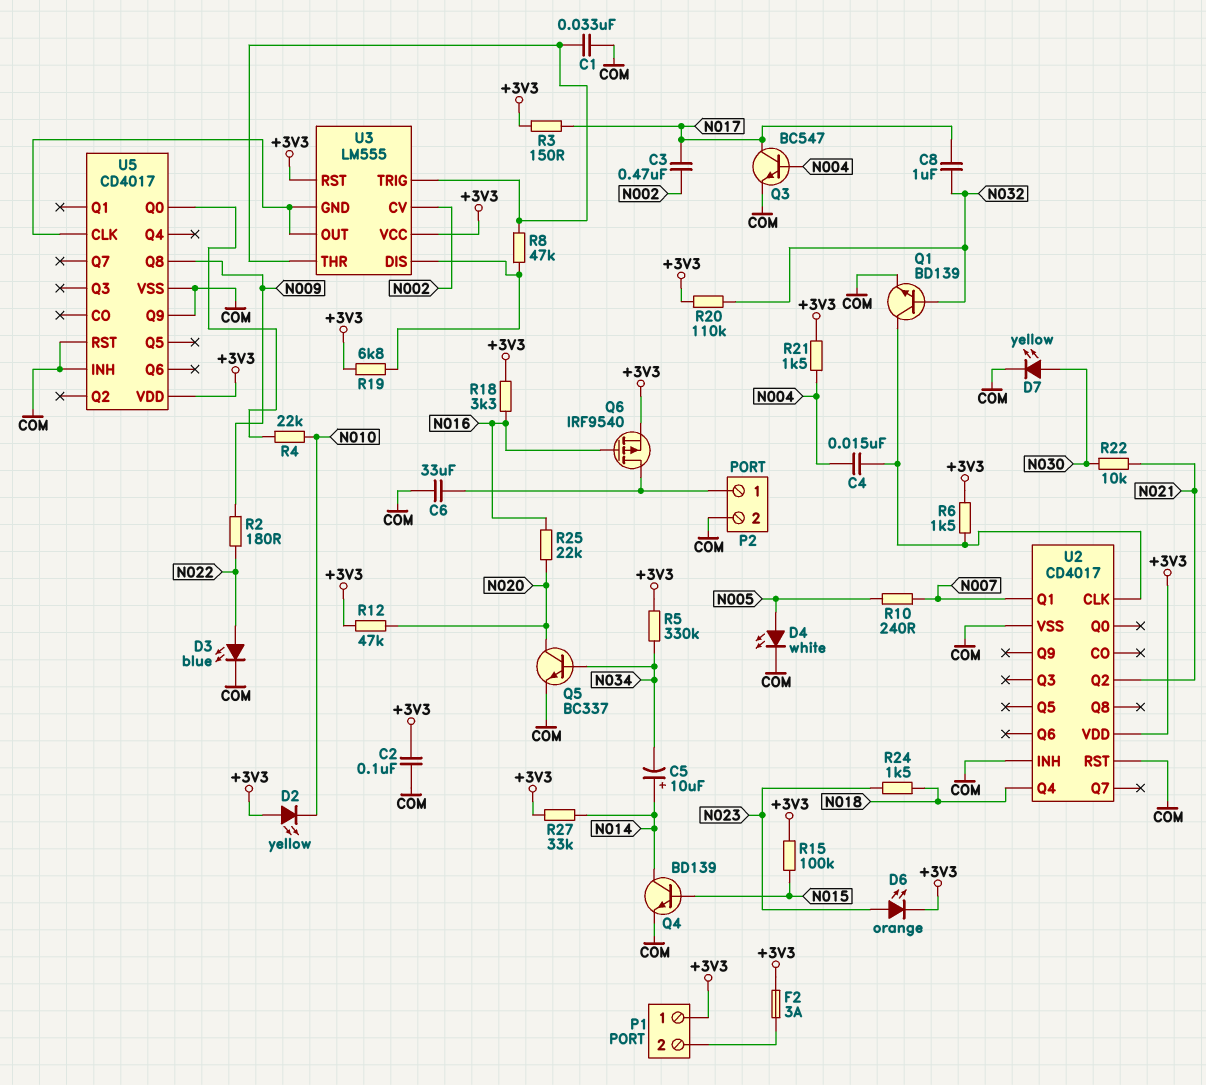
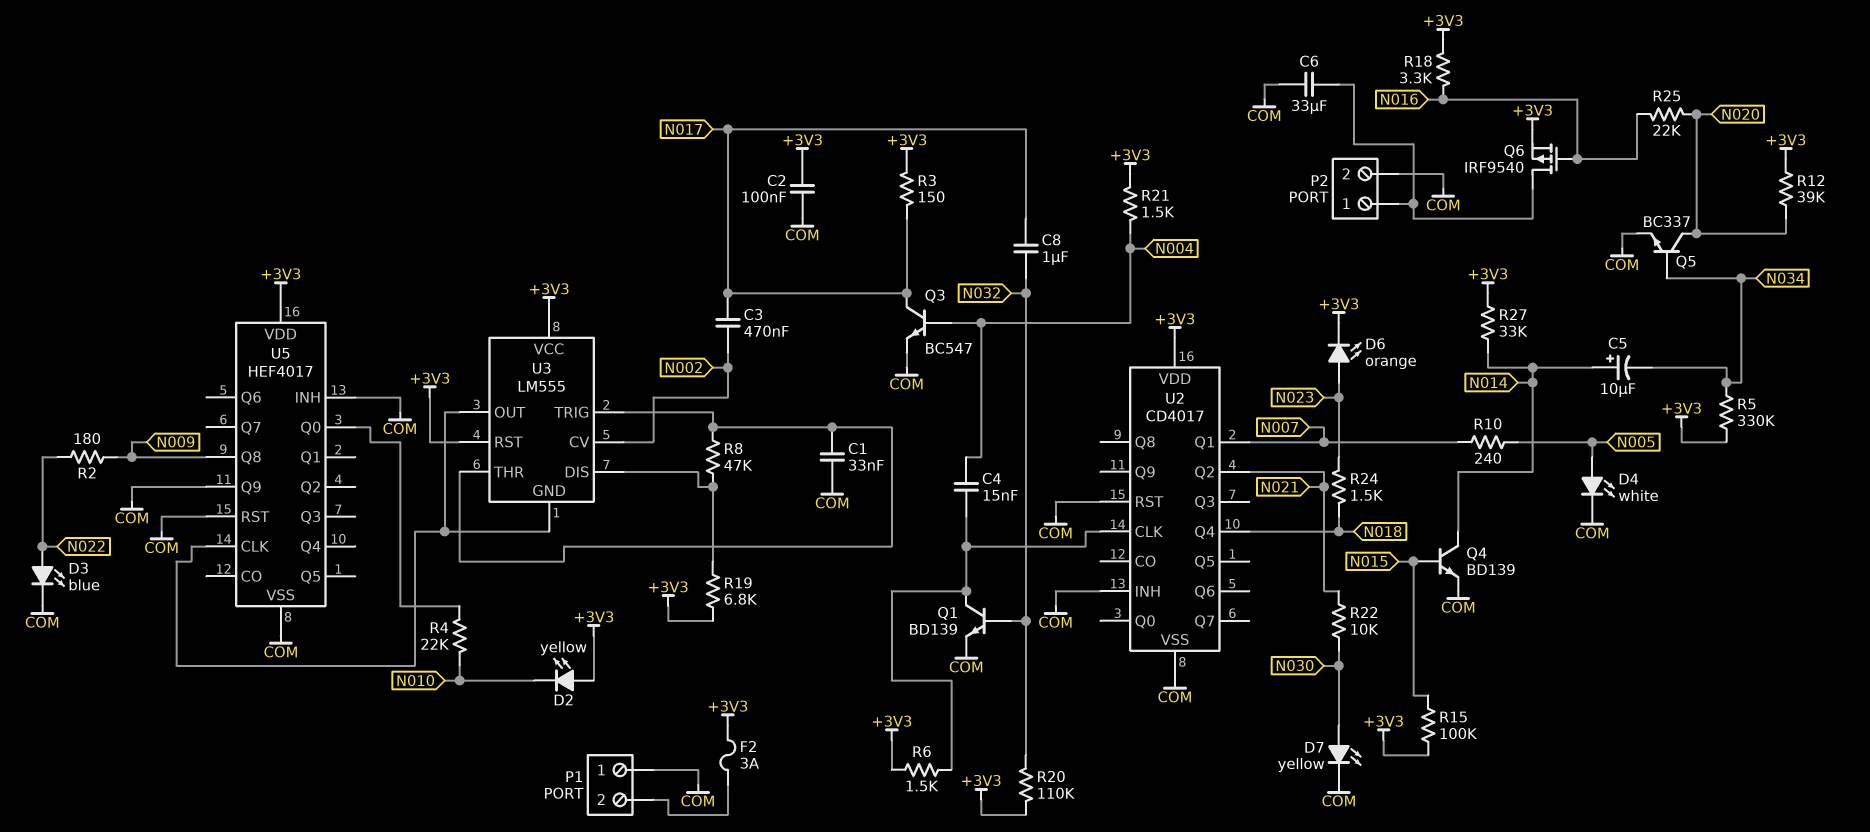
P1 pin 1: +3V3 -> COM
R12: 47k (+3V3, N020) -> 39k (+3V3, N020)
U5: CD4017 -> HEF4017

